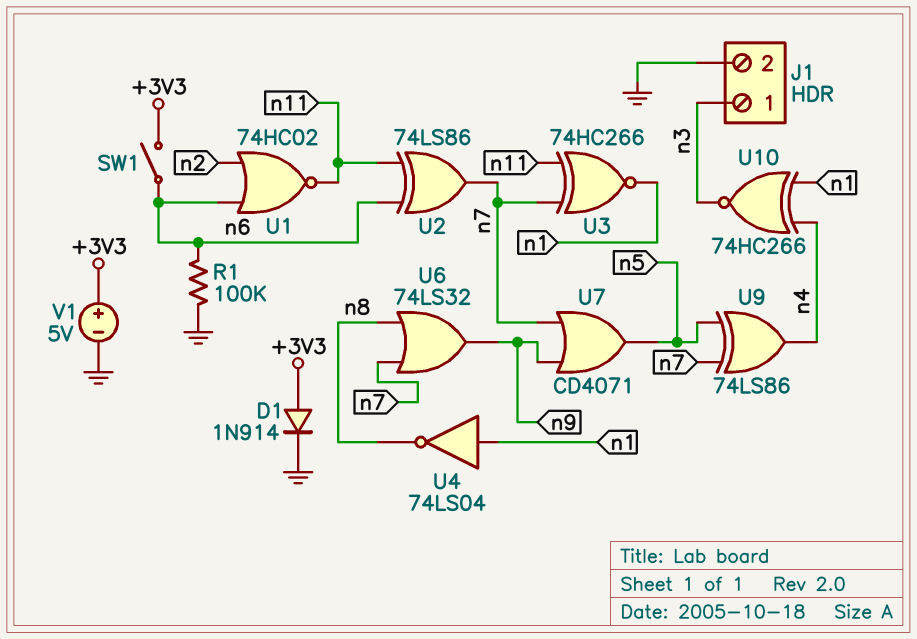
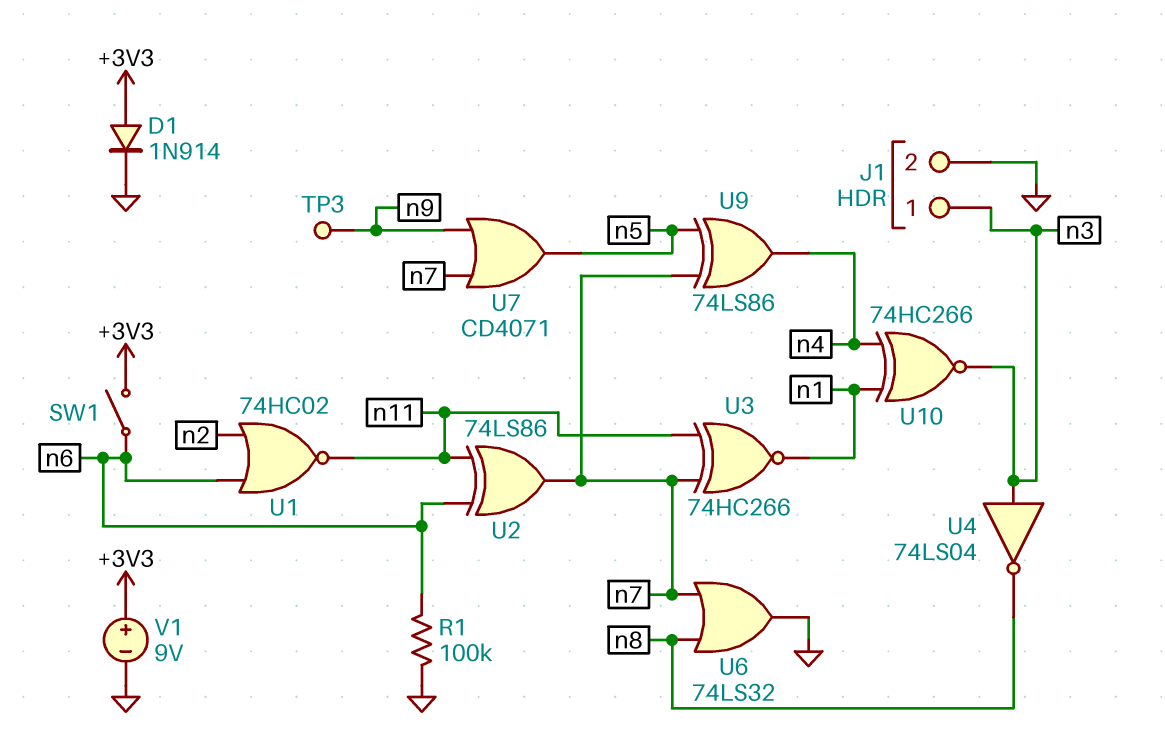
TP3: none -> test point (n9)
U4: NOT 74LS04 (in n1, out n8) -> NOT 74LS04 (in n3, out n8)
U6: OR 74LS32 (in n7, in n8, out n9) -> OR 74LS32 (in n7, in n8, out GND)
V1: 5V (plus +3V3, minus GND) -> 9V (plus +3V3, minus GND)

